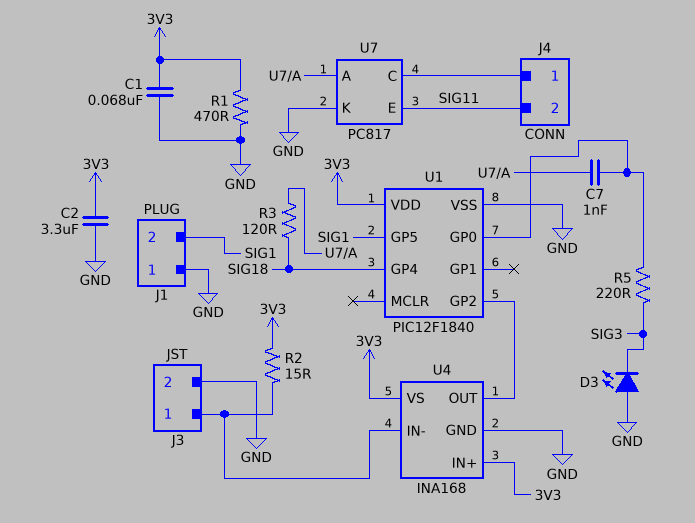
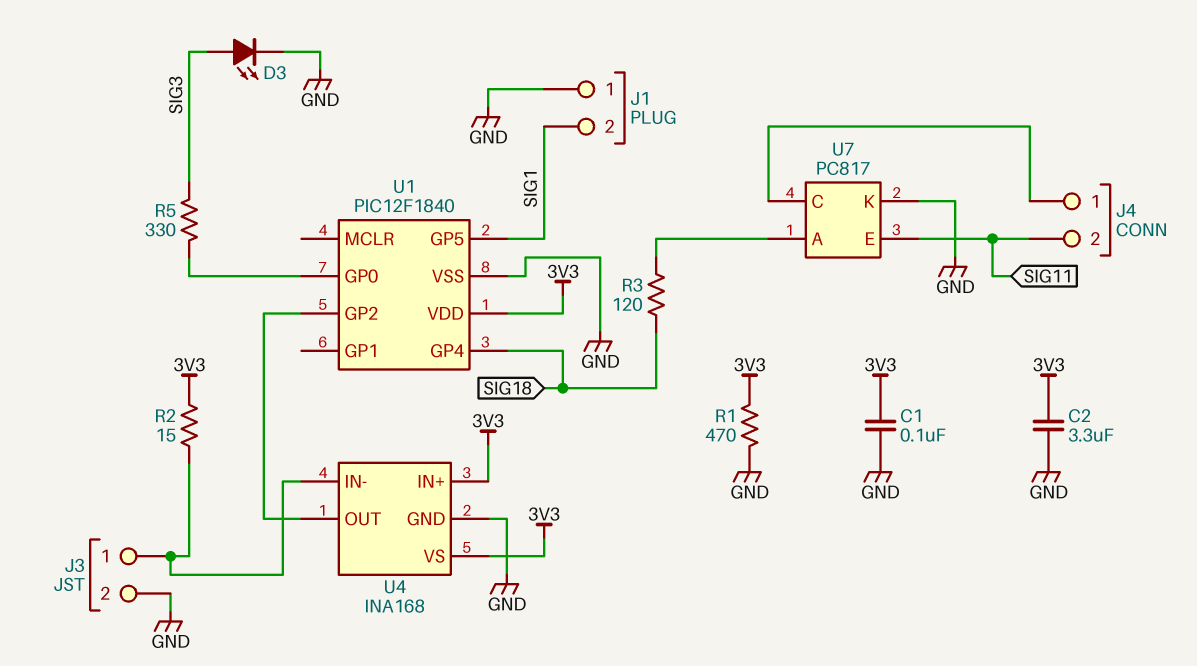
C1: 68nF (3V3, GND) -> 100nF (3V3, GND)
C7: 1nF (U1/GP0, U7/A) -> none
D3: LED (A GND, K SIG3) -> LED (A SIG3, K GND)
R5: 220 (SIG3, U1/GP0) -> 330 (SIG3, U1/GP0)

